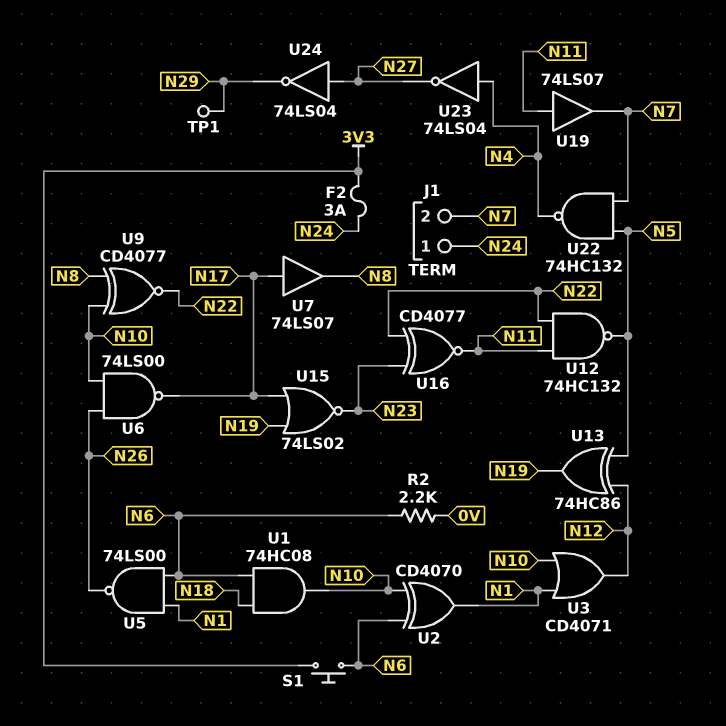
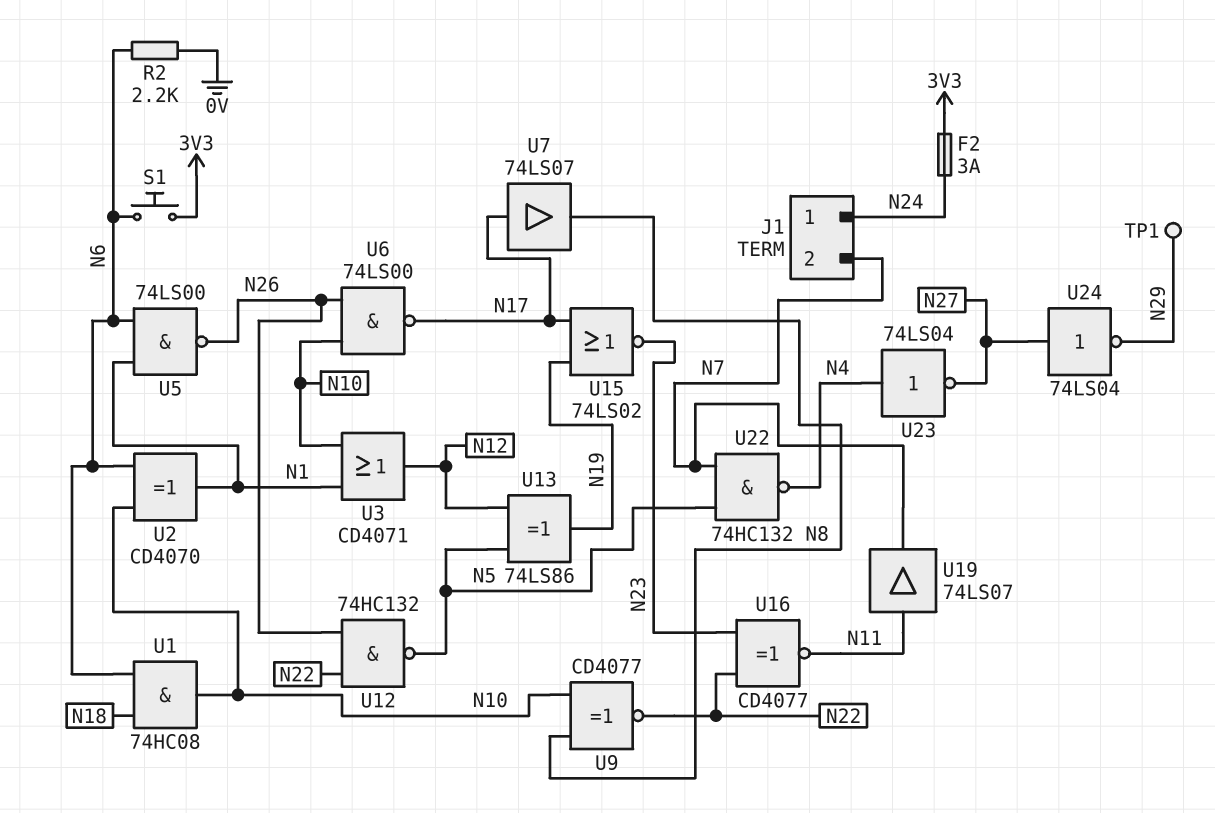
U12: NAND 74HC132 (in N11, in N22, out N5) -> NAND 74HC132 (in N22, in N26, out N5)
U13: XOR 74HC86 (in N5, in N12, out N19) -> XOR 74LS86 (in N5, in N12, out N19)

